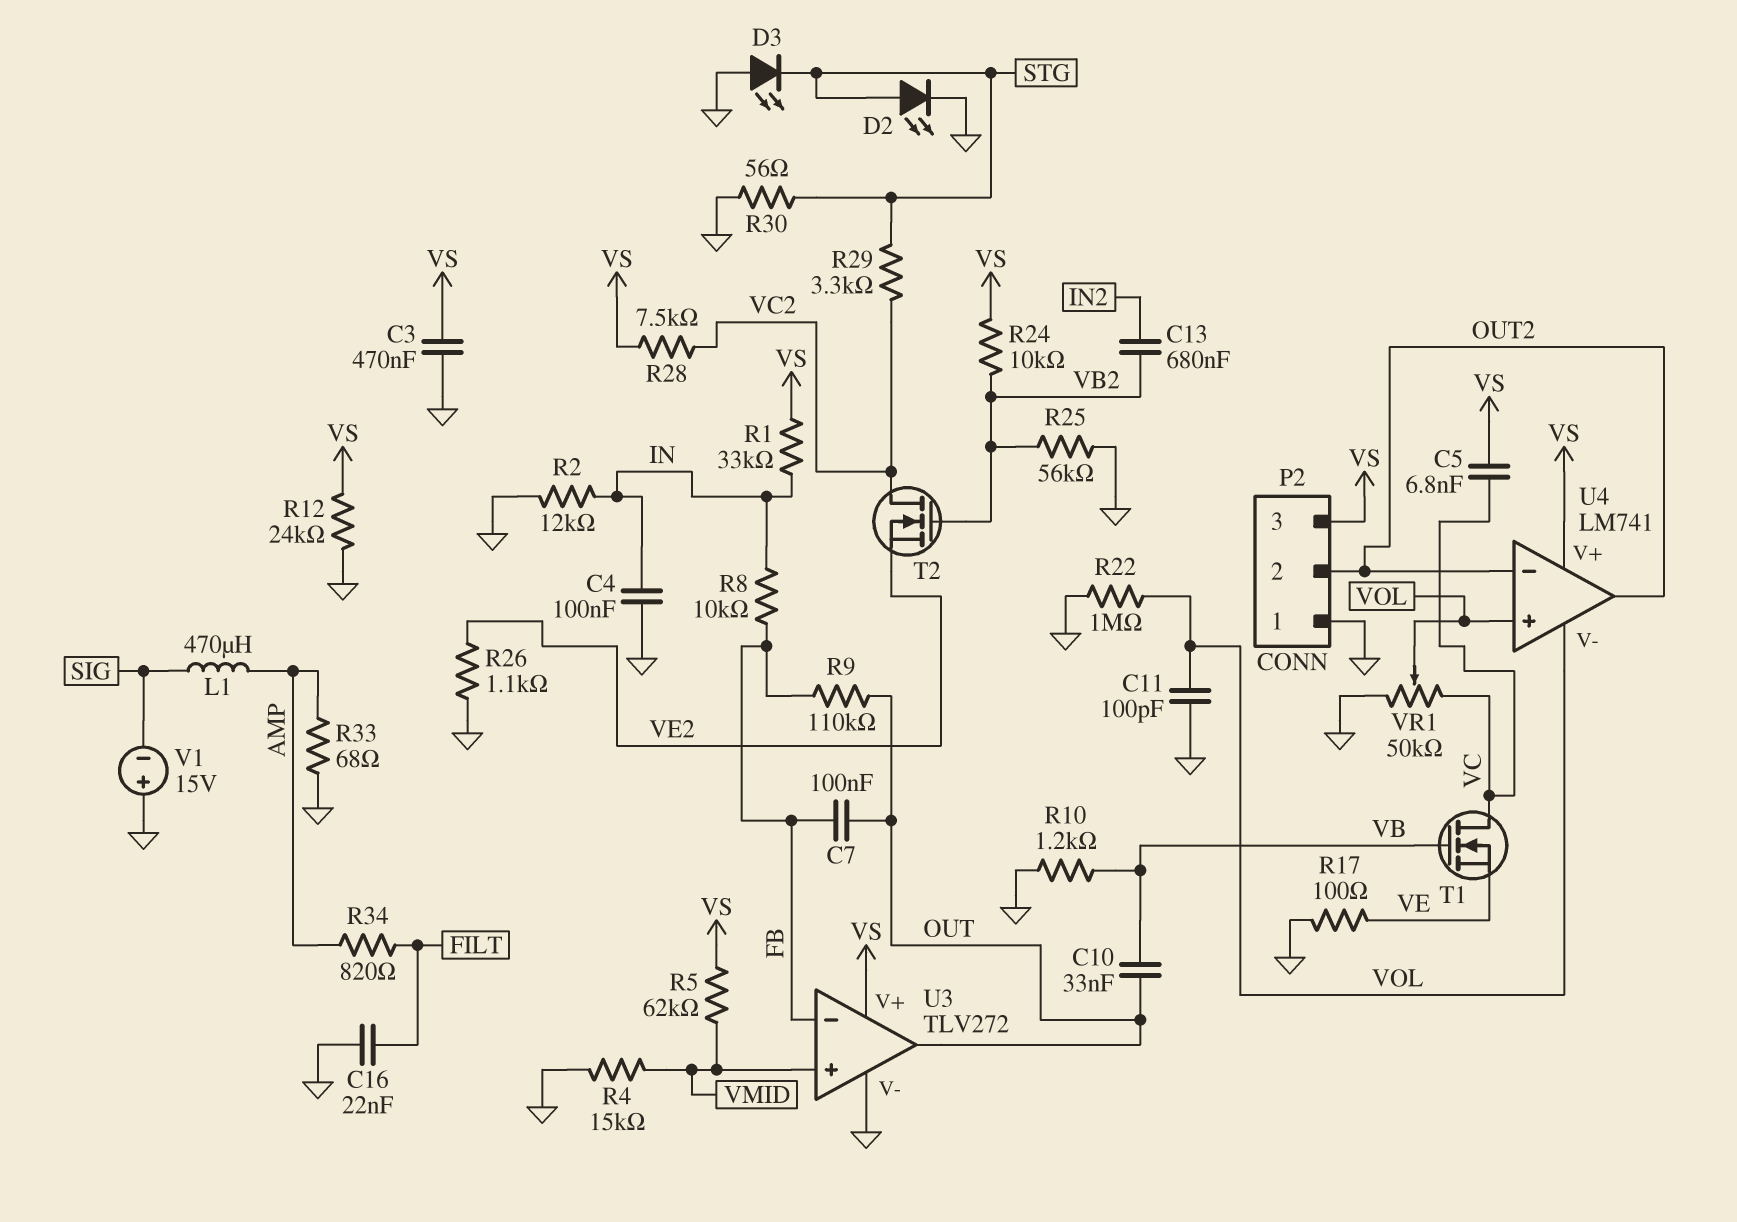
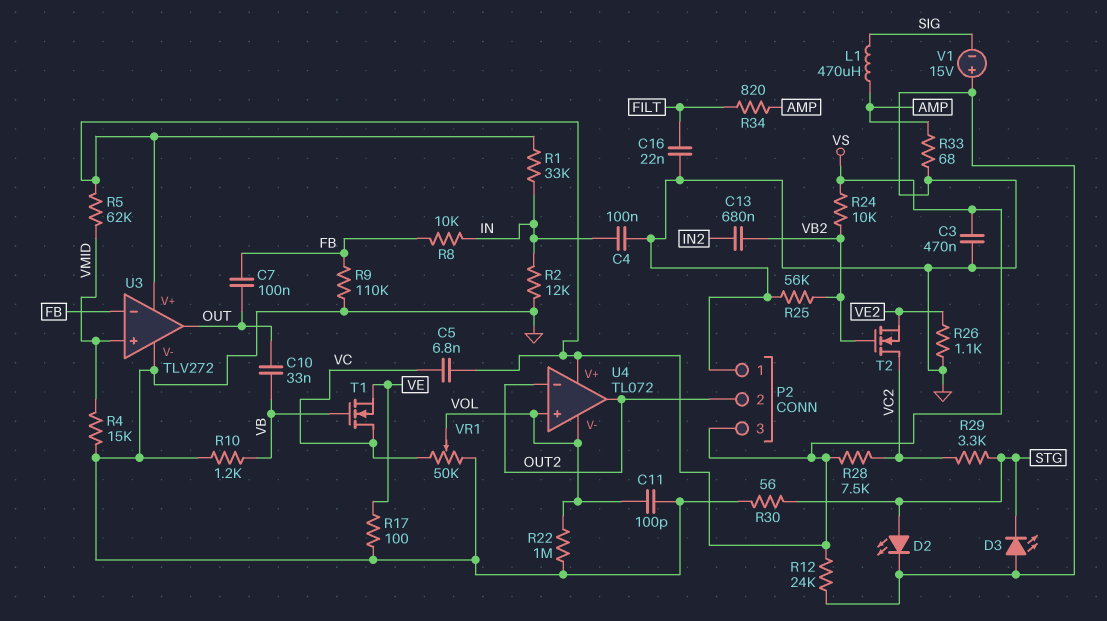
R9: 110k (FB, OUT) -> 110k (FB, GND)
U4: LM741 -> TL072

